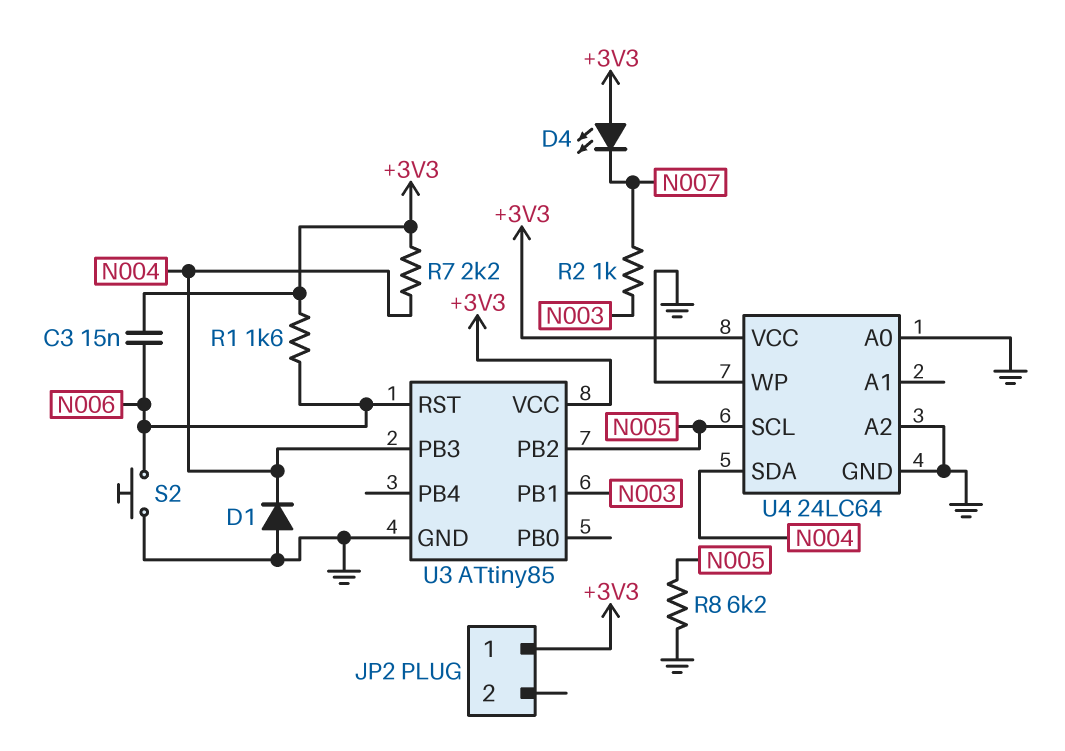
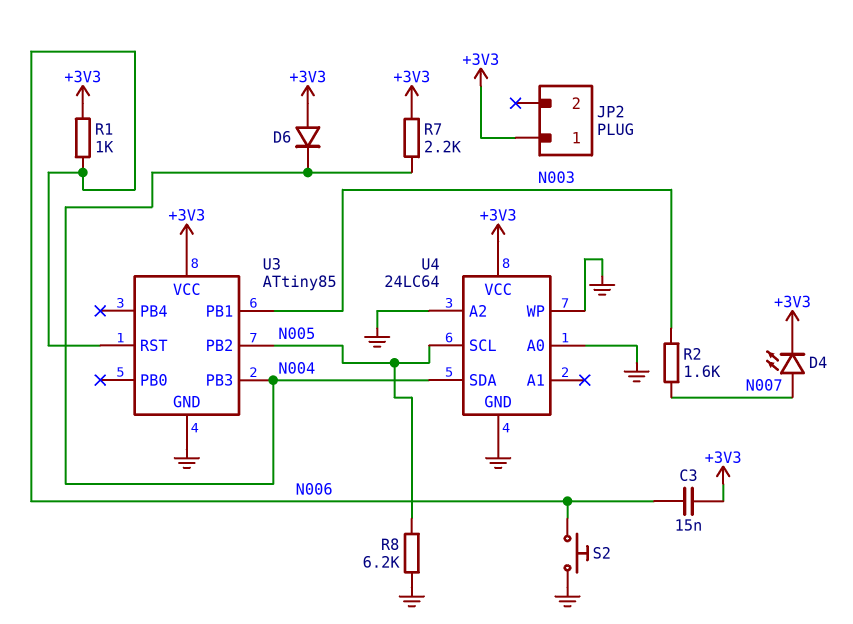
D1: diode (A GND, K N004) -> none
D4: LED (A +3V3, K N007) -> LED (A N007, K +3V3)
D6: none -> diode (A +3V3, K N004)
R1: 1.6k (+3V3, N006) -> 1k (+3V3, N006)
R2: 1k (N003, N007) -> 1.6k (N003, N007)

